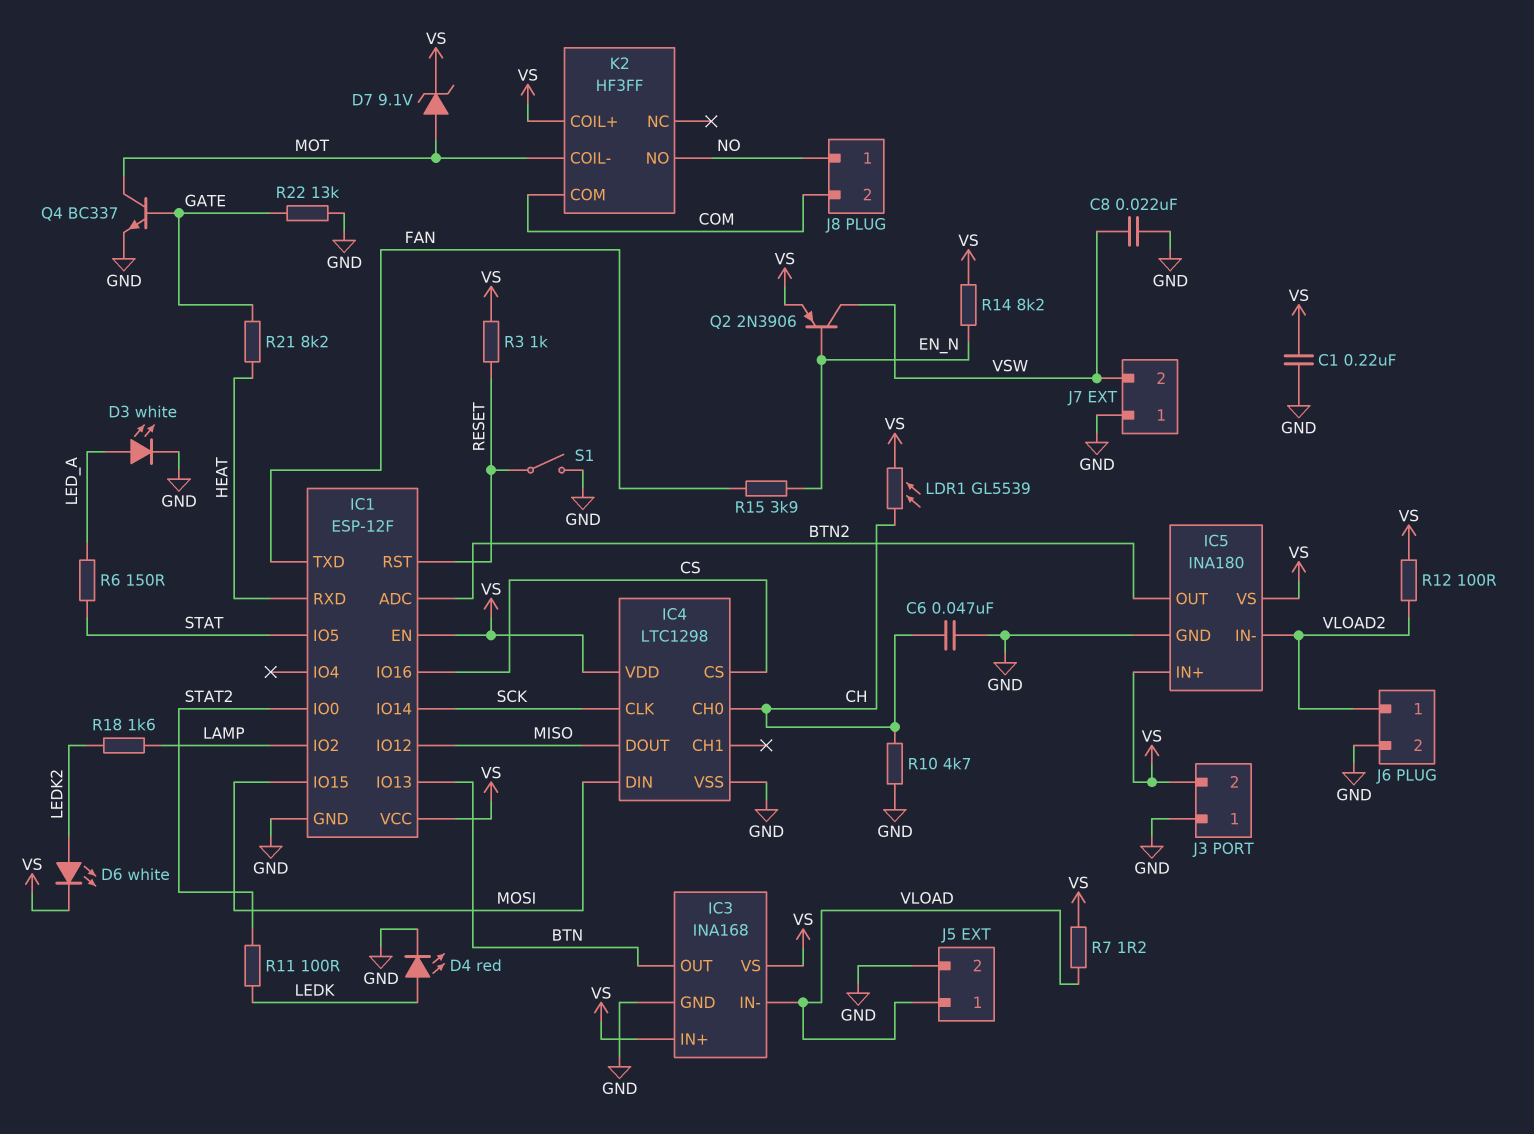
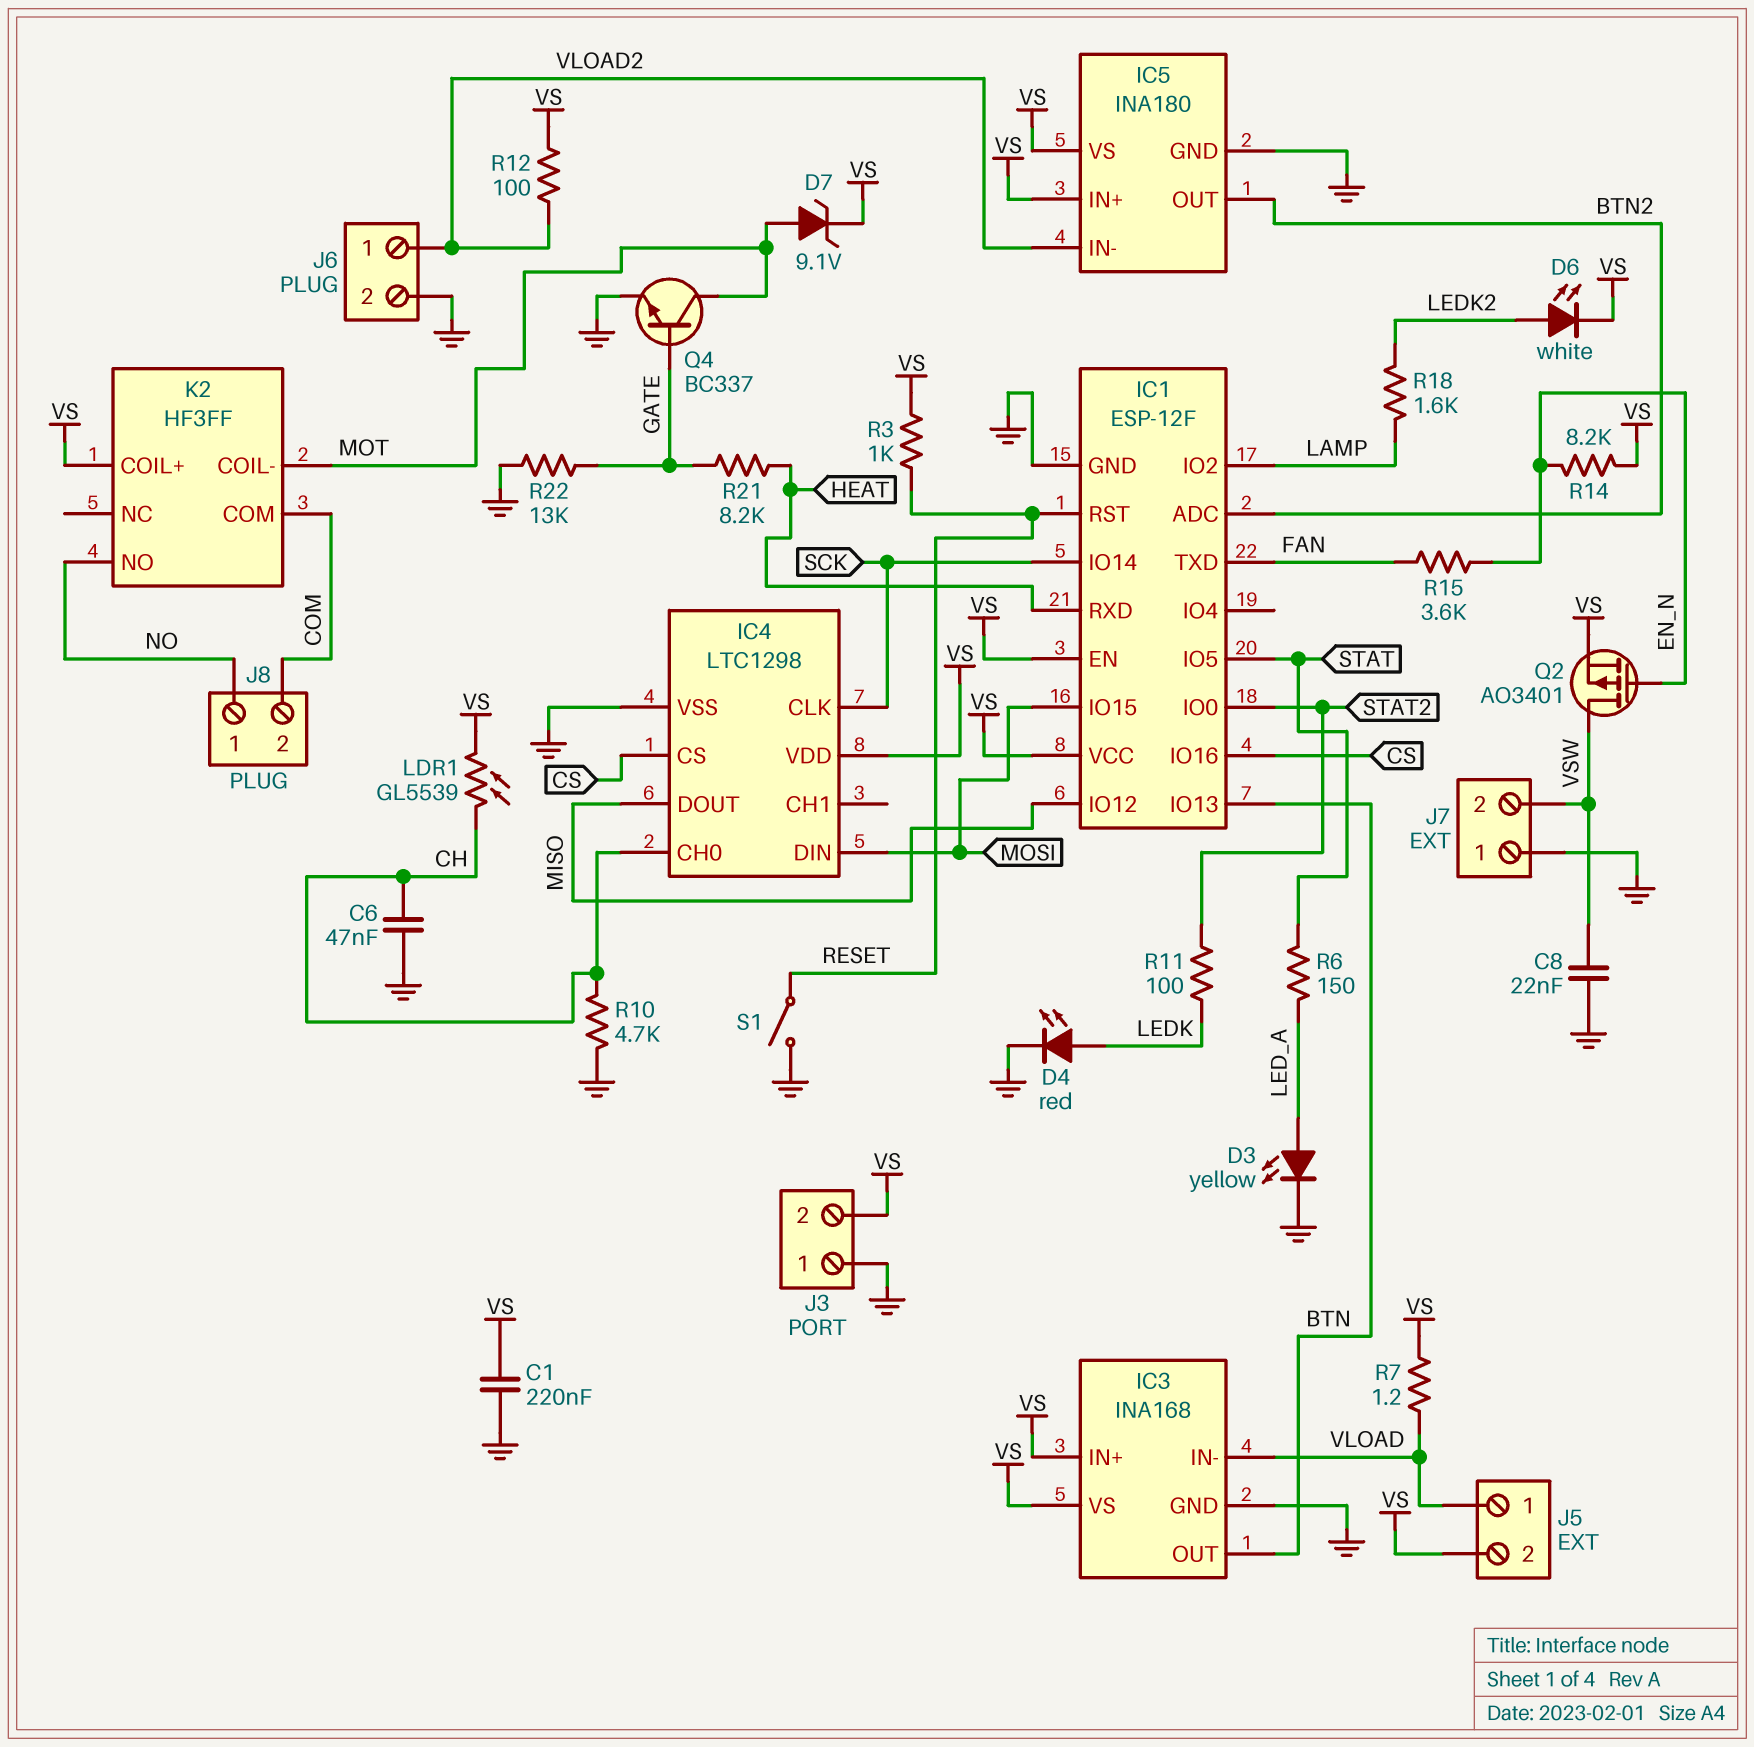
D3: LED white (A LED_A, K GND) -> LED yellow (A LED_A, K GND)
J5 pin 2: GND -> VS
Q2: PNP 2N3906 (B EN_N, C VSW, E VS) -> PMOS AO3401 (G EN_N, D VSW, S VS)
R15: 3.9k (EN_N, FAN) -> 3.6k (EN_N, FAN)

